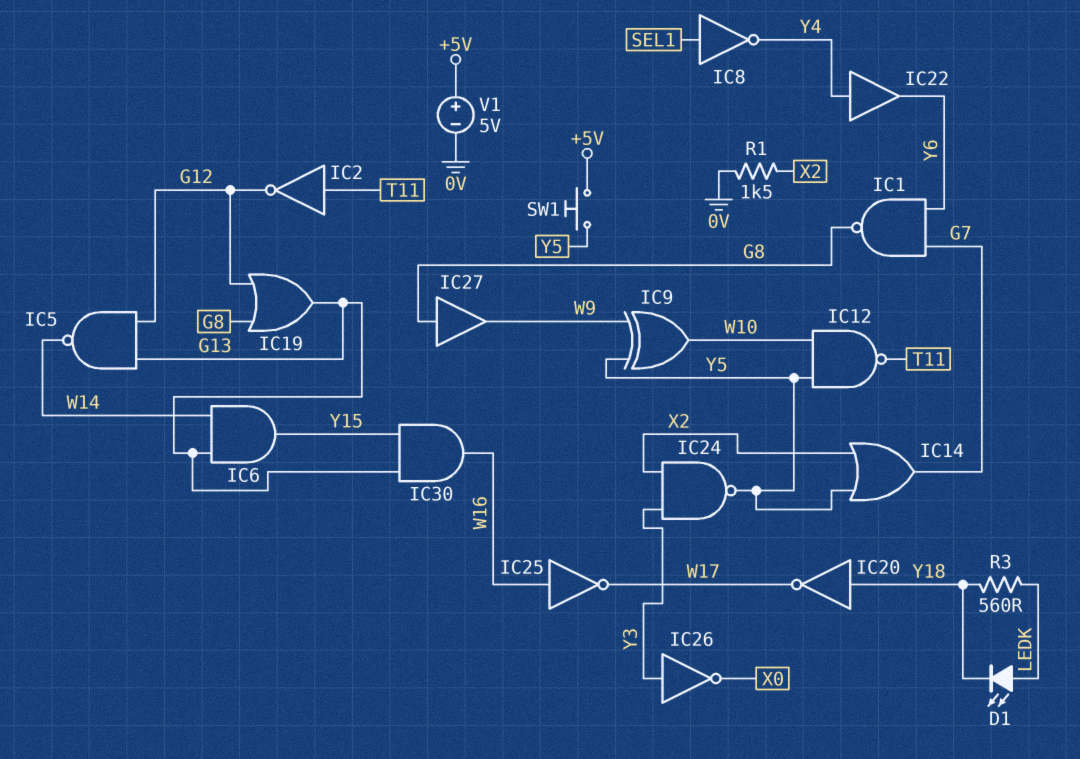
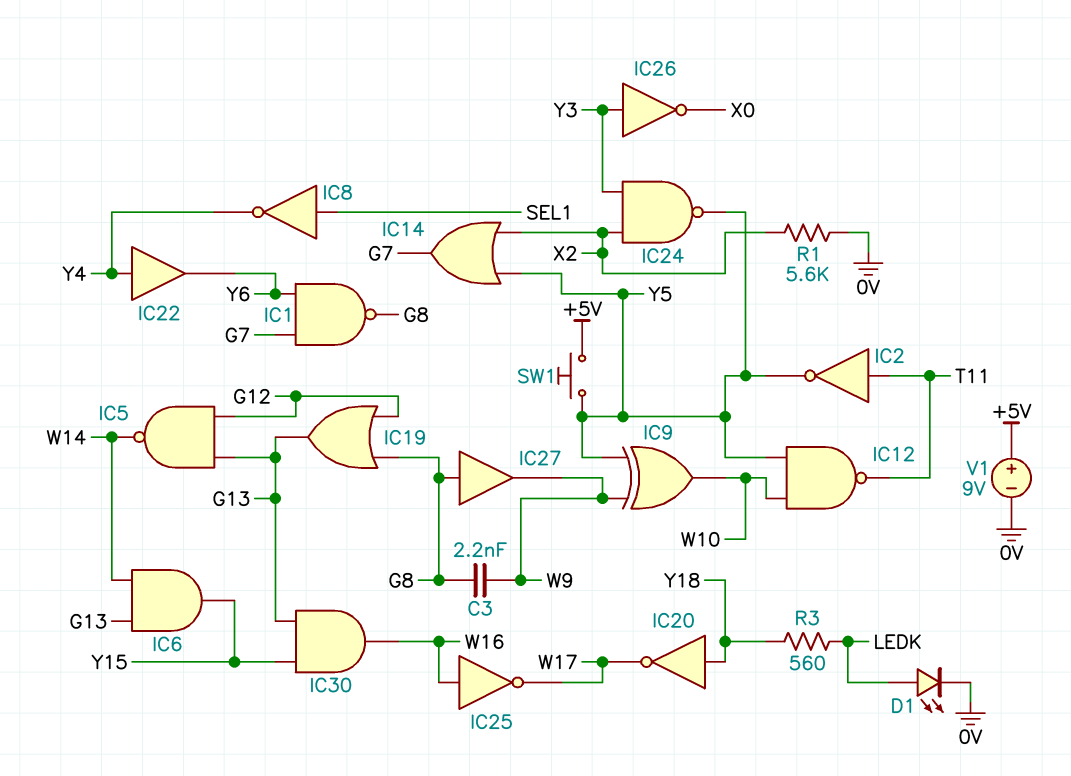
C3: none -> 2.2nF (G8, W9)
D1: LED (A LEDK, K Y18) -> LED (A LEDK, K 0V)
IC2: NOT (in T11, out G12) -> NOT (in T11, out Y5)
R1: 1.5k (0V, X2) -> 5.6k (0V, X2)
V1: 5V (plus +5V, minus 0V) -> 9V (plus +5V, minus 0V)

